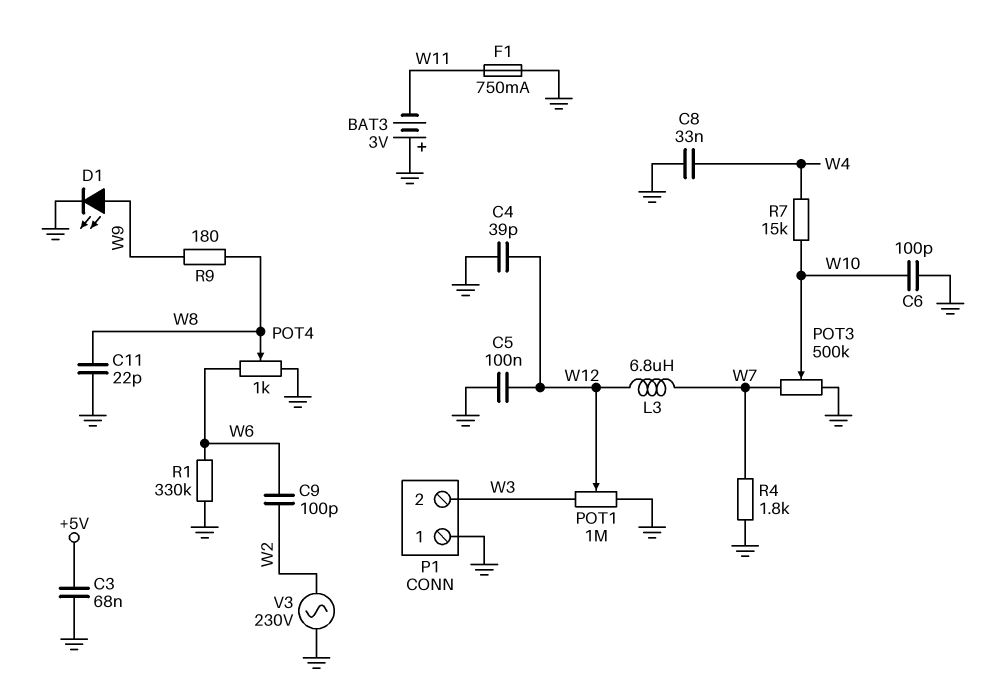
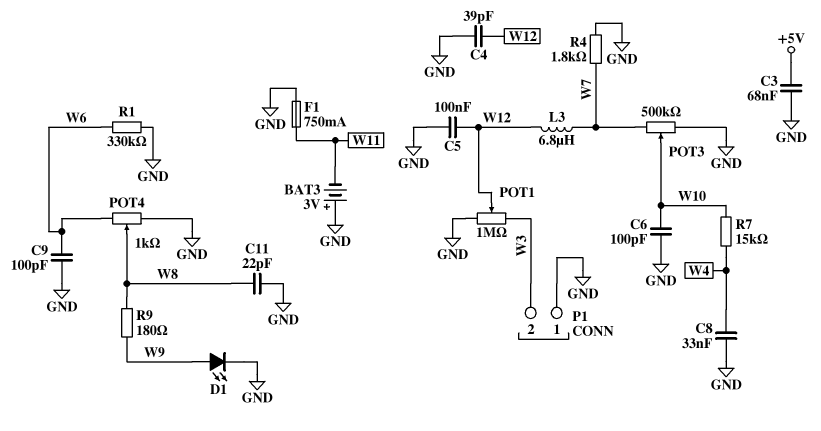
C9: 100pF (W2, W6) -> 100pF (GND, W6)
V3: AC 230V (GND, W2) -> none

